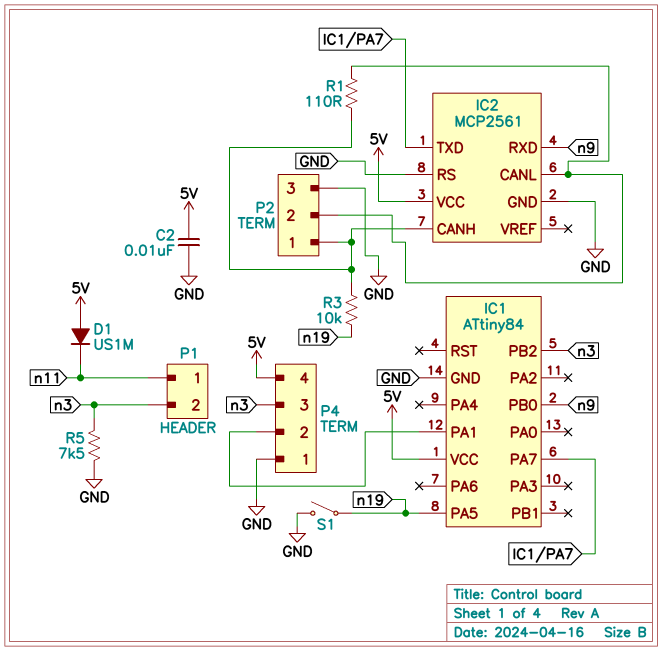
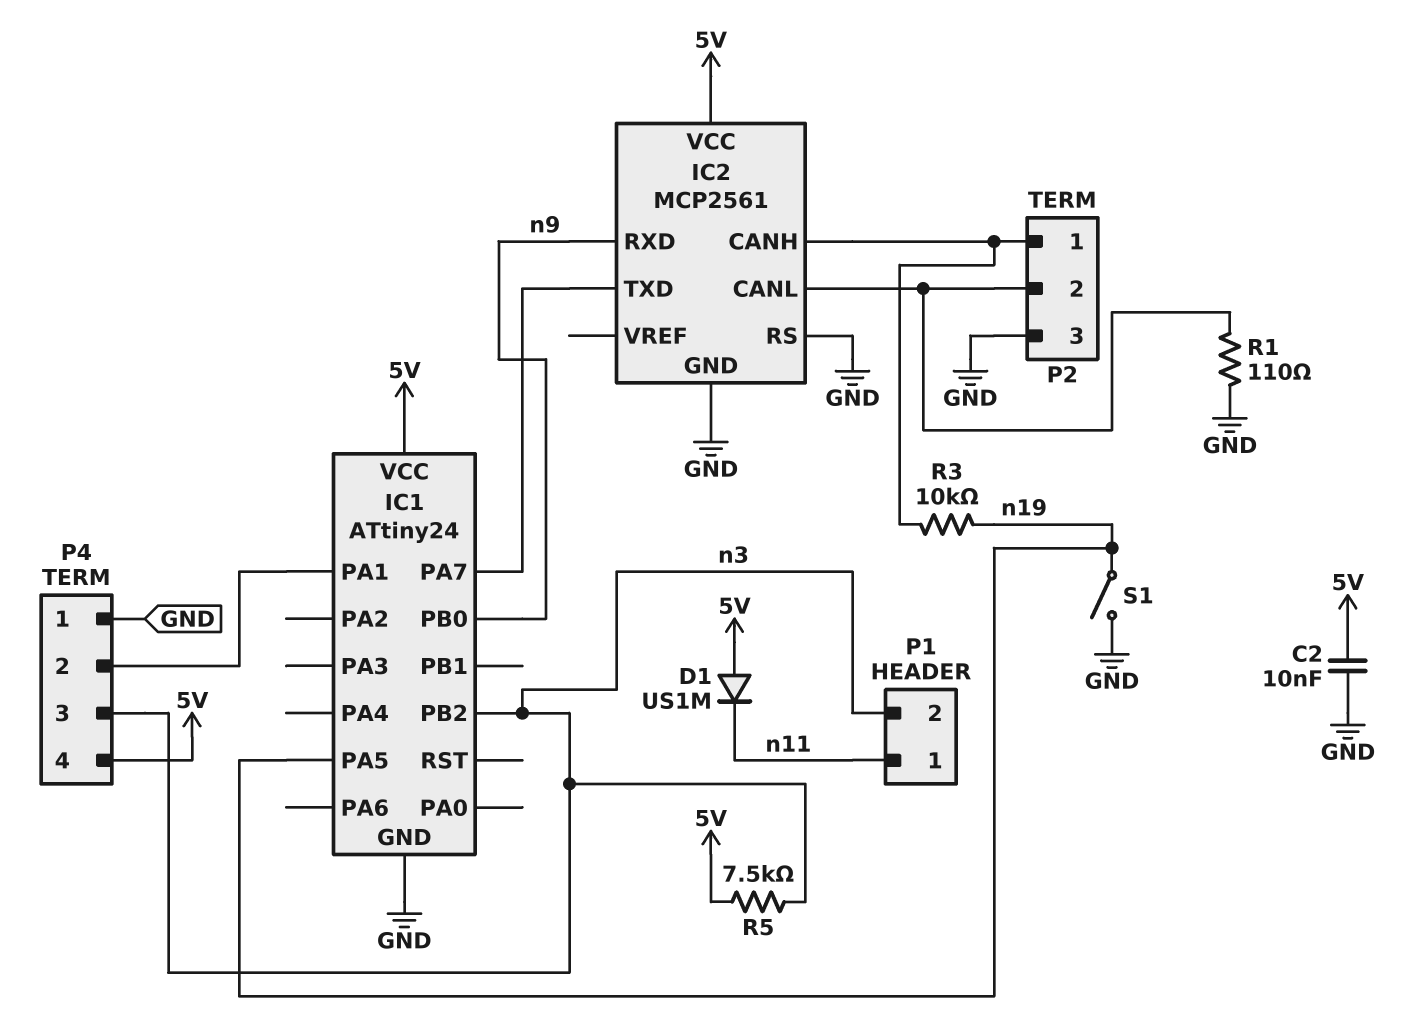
IC1: ATtiny84 -> ATtiny24
R1: 110 (IC2/CANH, IC2/CANL) -> 110 (GND, IC2/CANL)
R5: 7.5k (GND, n3) -> 7.5k (5V, n3)

